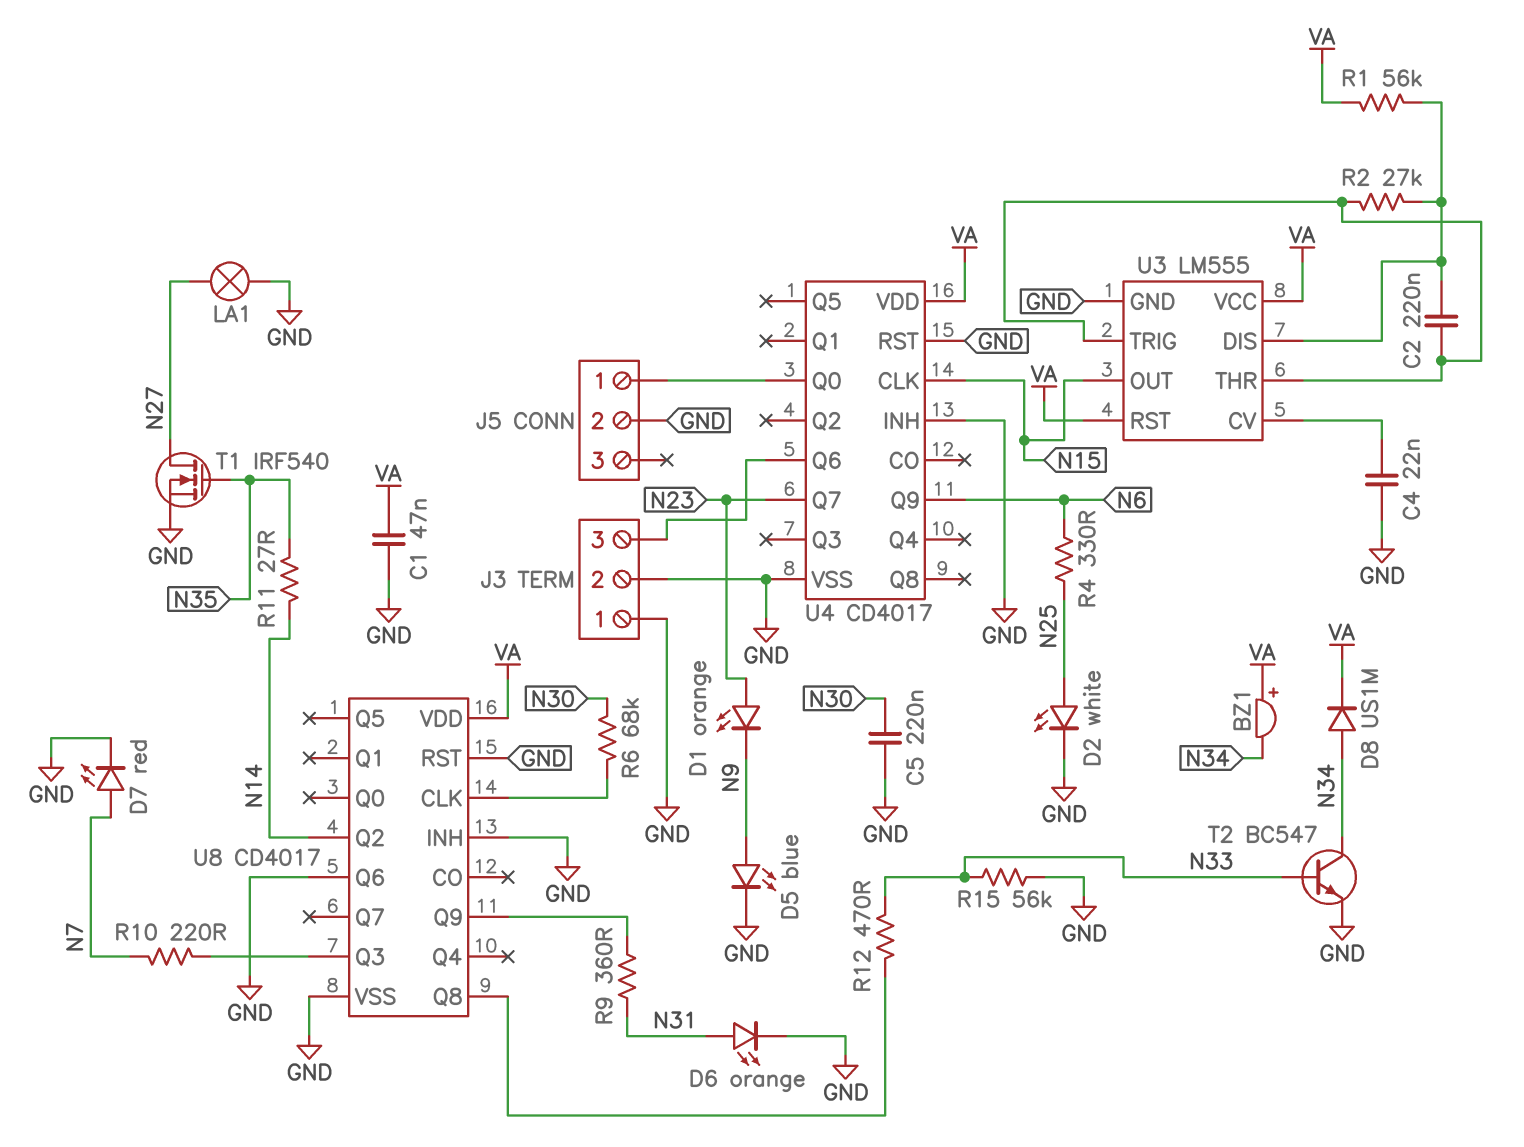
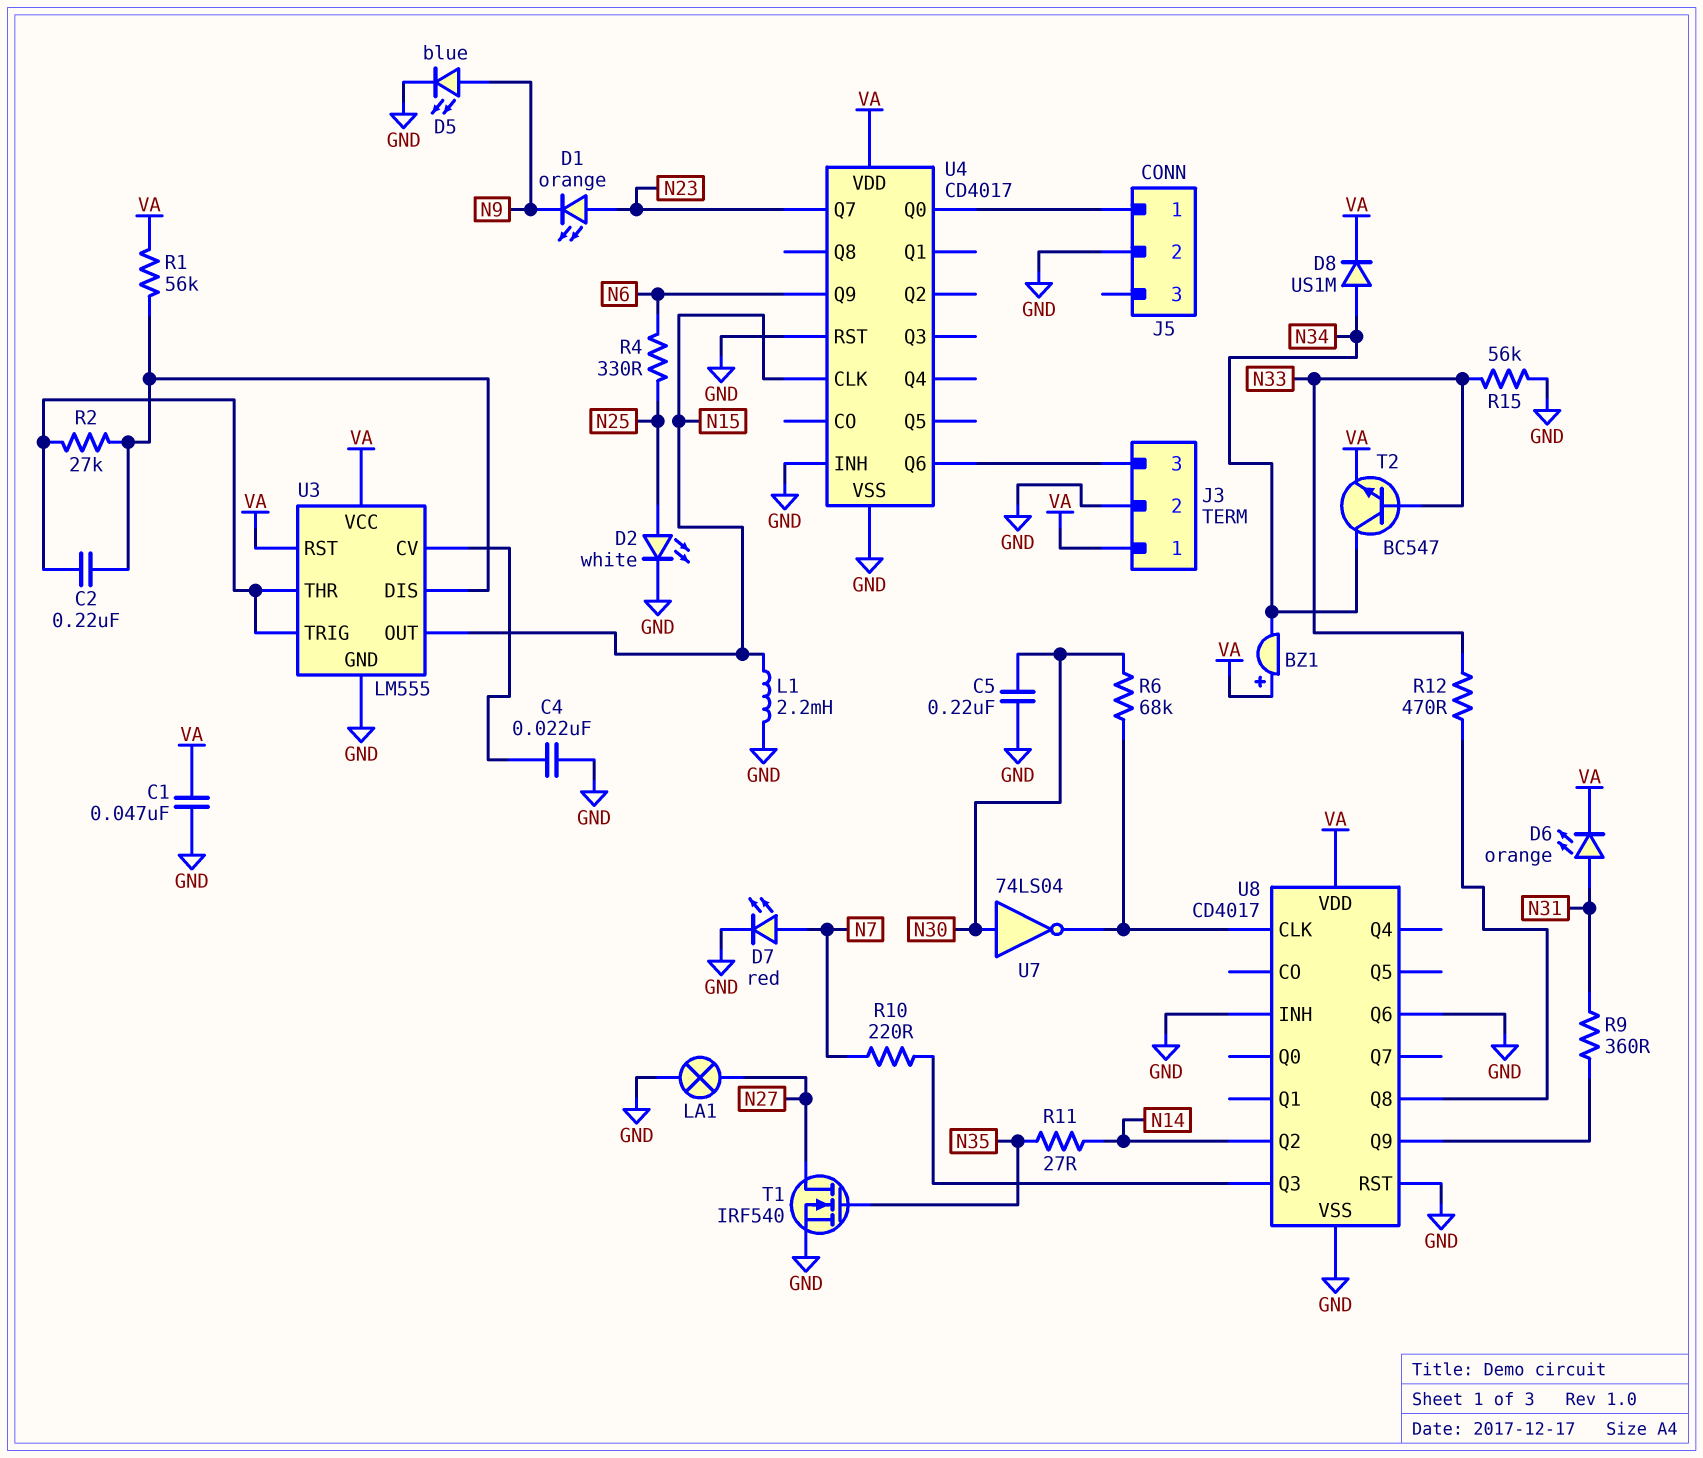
D6: LED orange (A N31, K GND) -> LED orange (A N31, K VA)
J3 pin 1: GND -> VA
L1: none -> 2.2mH (GND, N15)
T2: NPN BC547 (B N33, C N34, E GND) -> NPN BC547 (B N33, C N34, E VA)
U7: none -> NOT 74LS04 (in N30, out U8/CLK)

